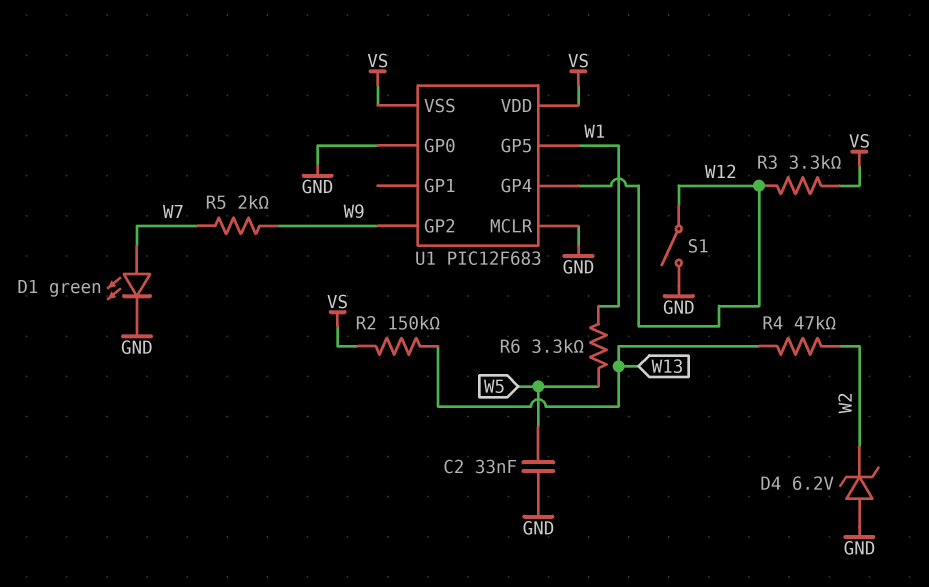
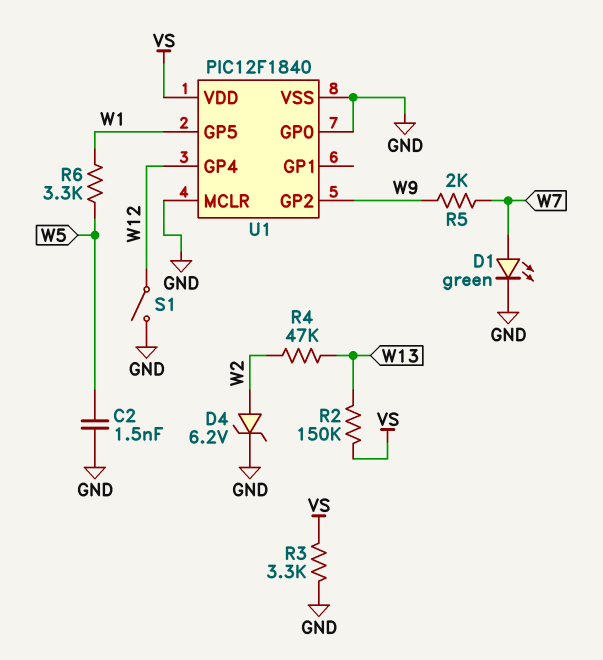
C2: 33nF (GND, W5) -> 1.5nF (GND, W5)
D4: zener 6.2V (A GND, K W2) -> zener 6.2V (A W2, K GND)
R3: 3.3k (VS, W12) -> 3.3k (GND, VS)
U1: PIC12F683 -> PIC12F1840
U1 pin VSS: VS -> GND

